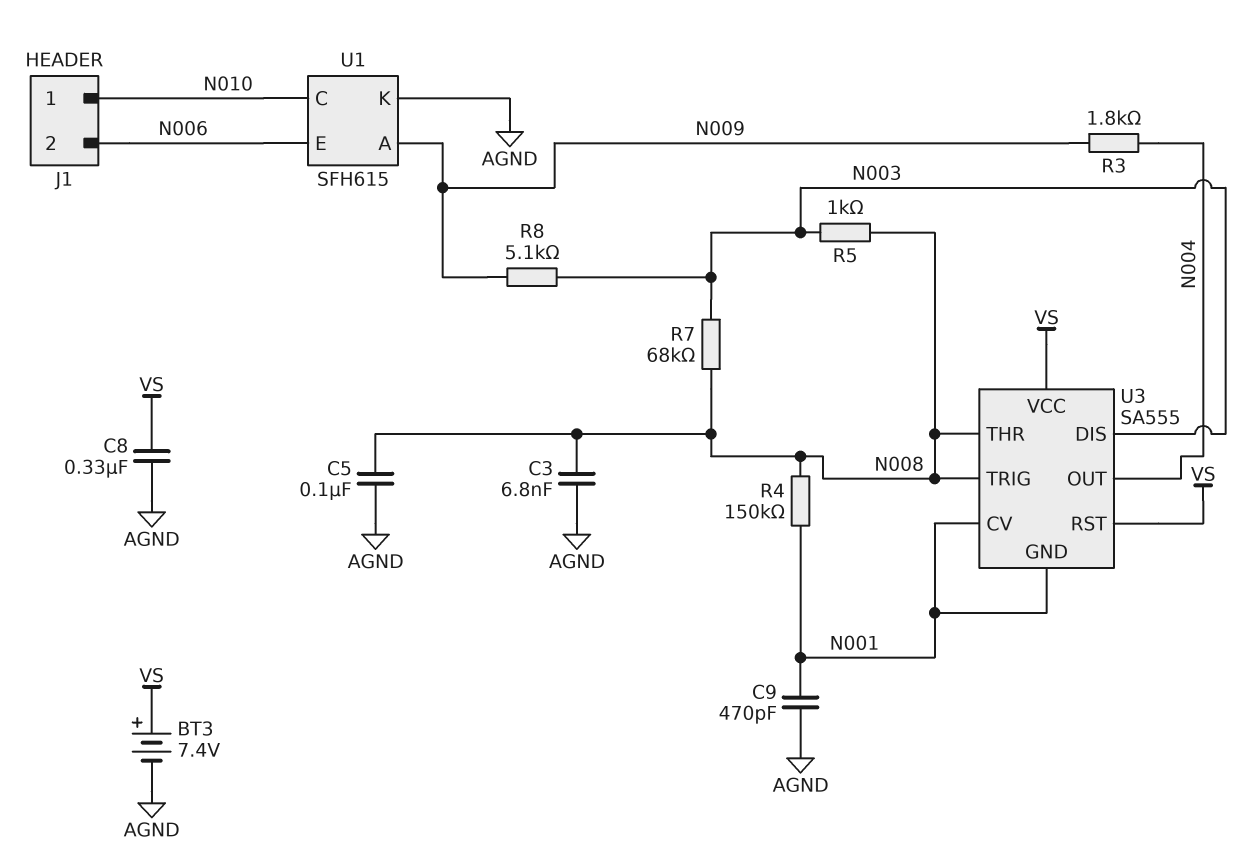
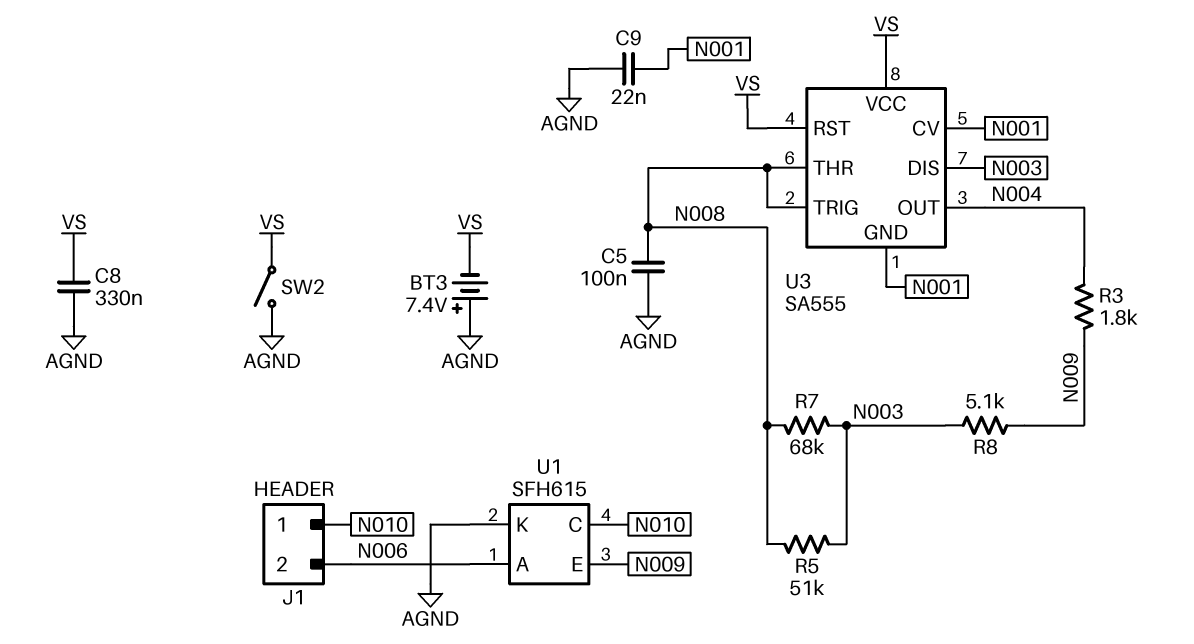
BT3: 7.4V (plus VS, minus AGND) -> 7.4V (plus AGND, minus VS)
C3: 6.8nF (AGND, N008) -> none
C9: 470pF (AGND, N001) -> 22nF (AGND, N001)
R4: 150k (N001, N008) -> none
R5: 1k (N003, N008) -> 51k (N003, N008)
SW2: none -> switch (AGND, VS)
U1 pin A: N009 -> N006
U1 pin E: N006 -> N009

